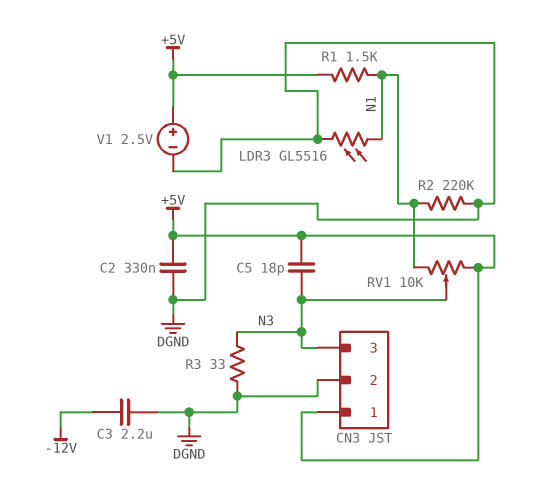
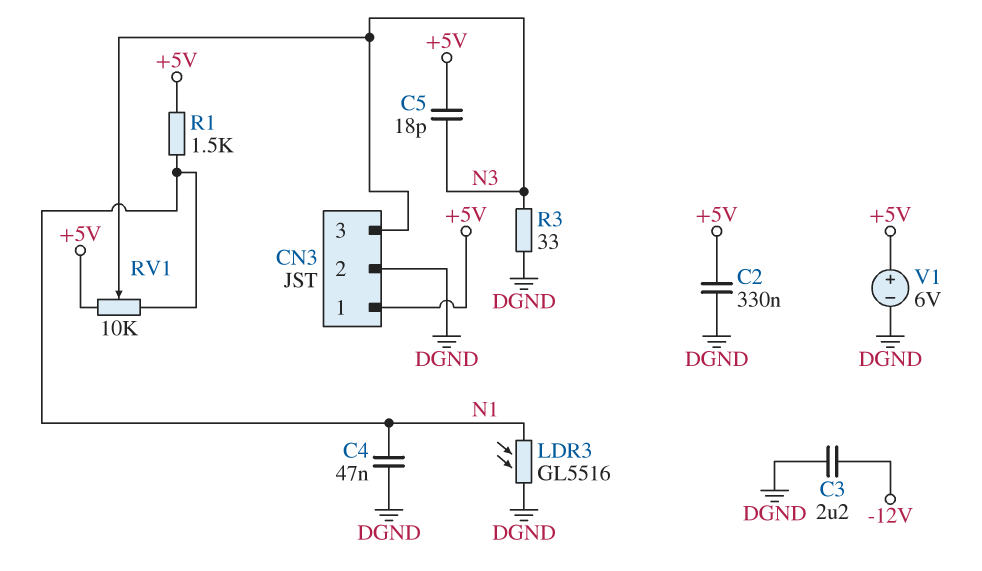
C4: none -> 47nF (DGND, N1)
R2: 220k (DGND, N1) -> none
V1: 2.5V (plus +5V, minus DGND) -> 6V (plus +5V, minus DGND)

